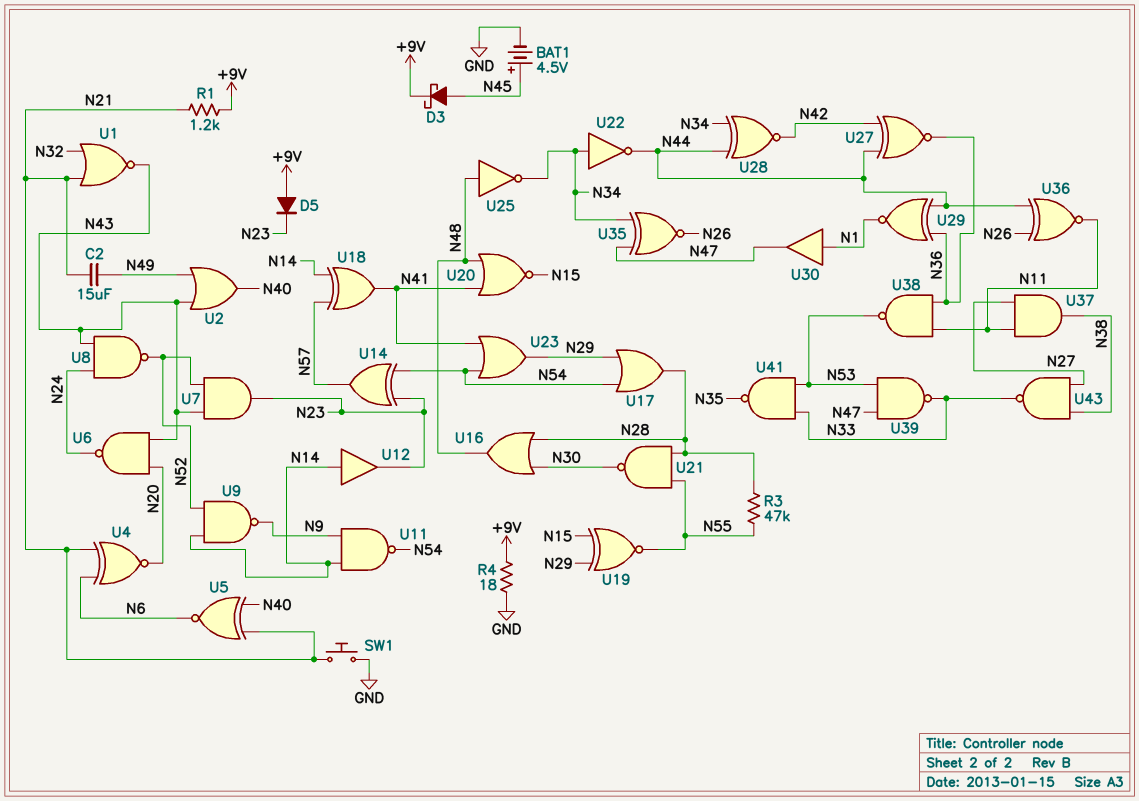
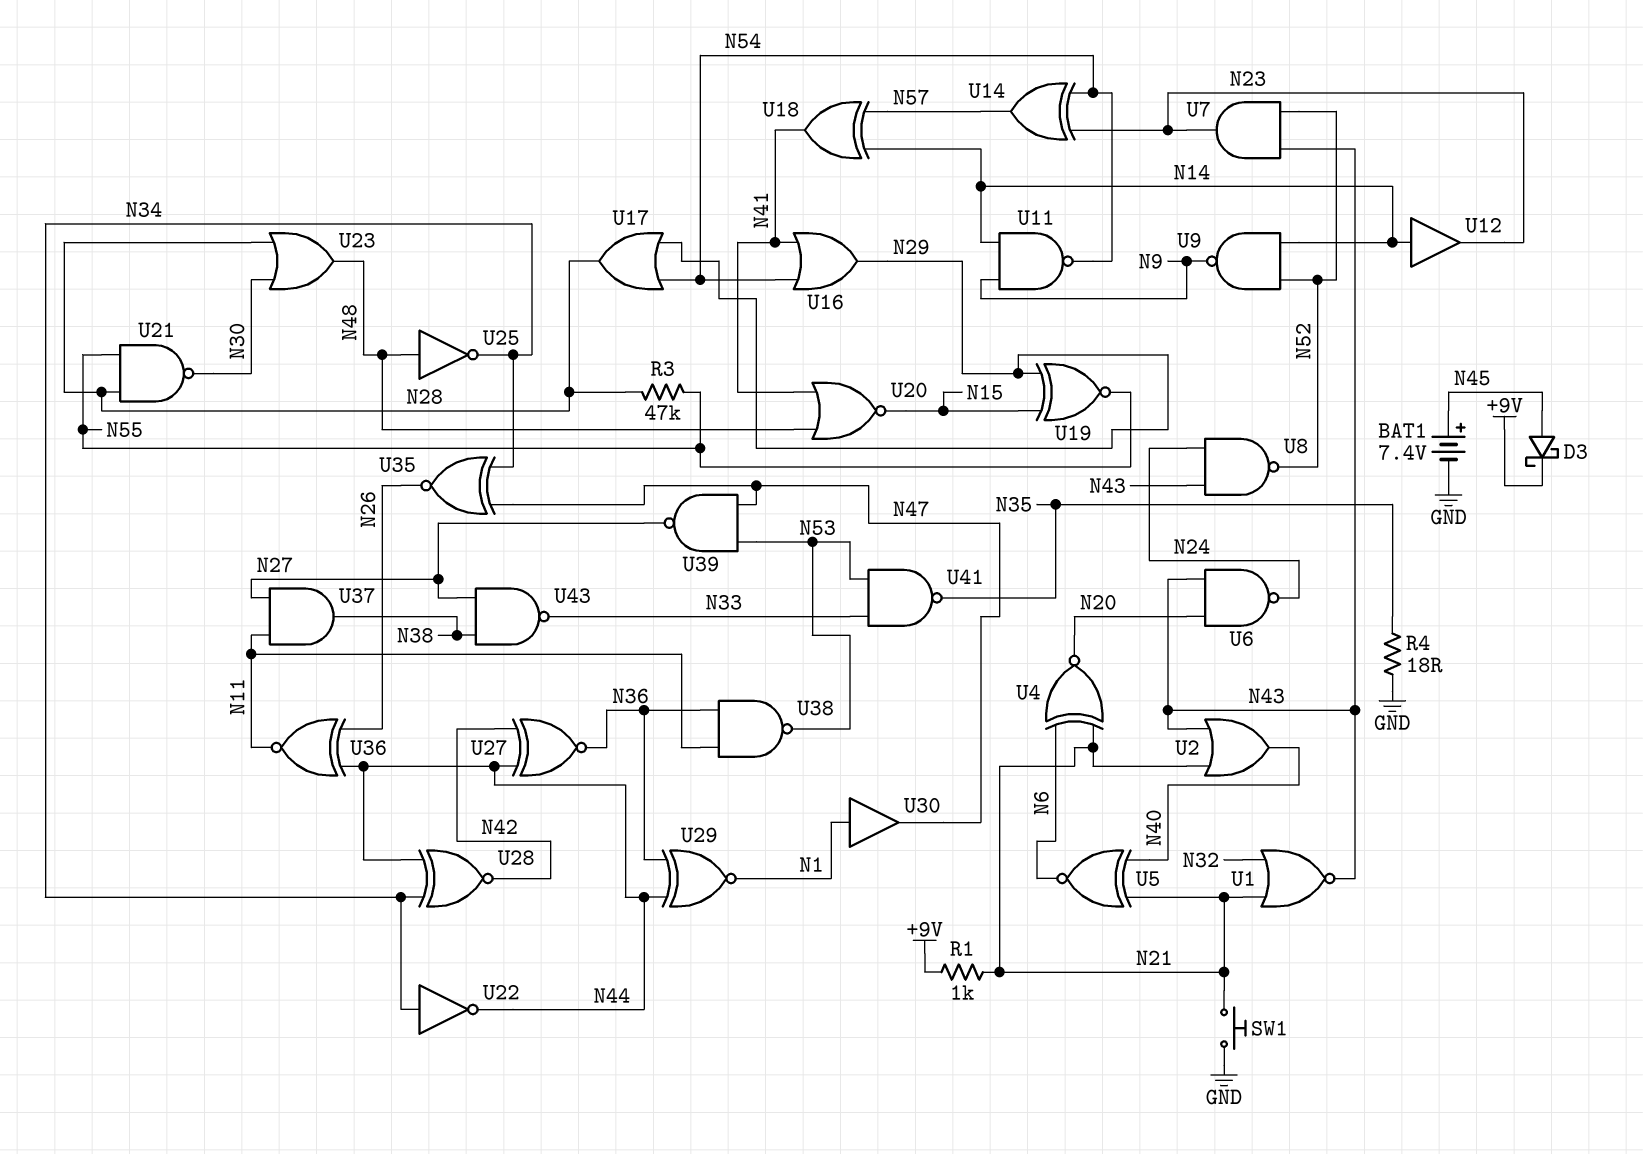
BAT1: 4.5V (plus N45, minus GND) -> 7.4V (plus N45, minus GND)
C2: 15uF (N21, N49) -> none
D5: diode (A +9V, K N23) -> none
R1: 1.2k (+9V, N21) -> 1k (+9V, N21)
R4: 18 (+9V, GND) -> 18 (GND, N35)
U2: OR (in N43, in N49, out N40) -> OR (in N21, in N43, out N40)
U16: OR (in N28, in N30, out N48) -> OR (in N41, in N54, out N29)
U23: OR (in N41, in N54, out N29) -> OR (in N28, in N30, out N48)
U39: NAND (in N47, in N53, out N33) -> NAND (in N47, in N53, out N27)

